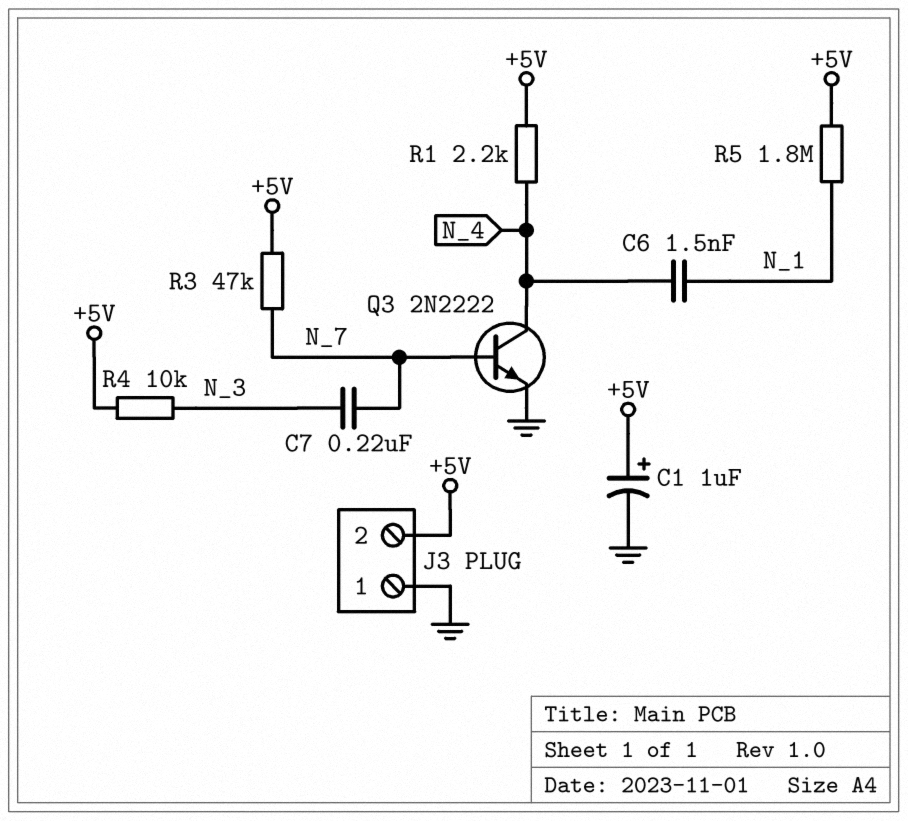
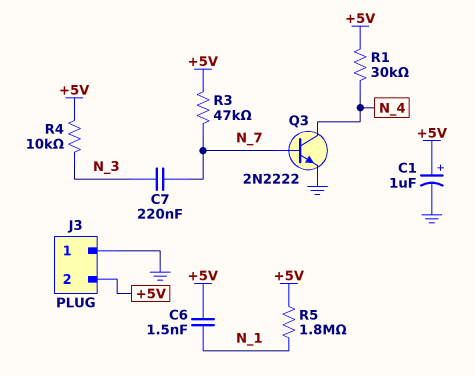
C6: 1.5nF (N_1, N_4) -> 1.5nF (+5V, N_1)
R1: 2.2k (+5V, N_4) -> 30k (+5V, N_4)

